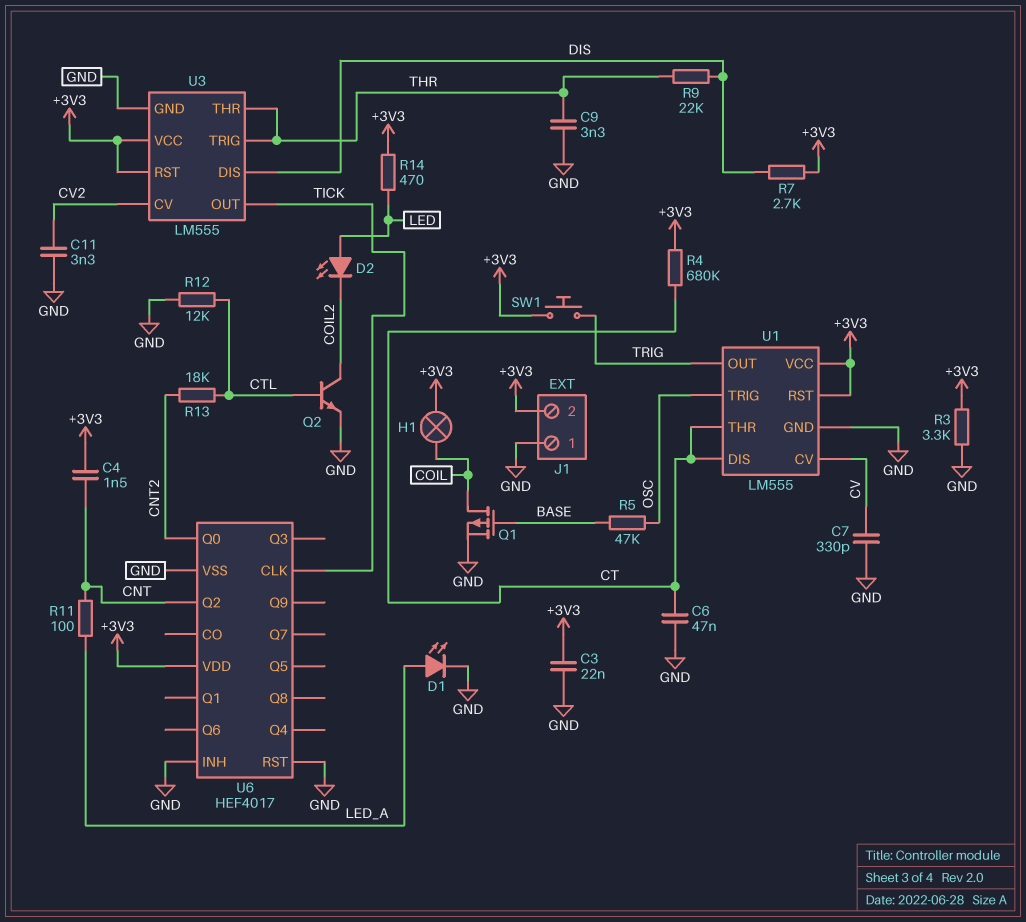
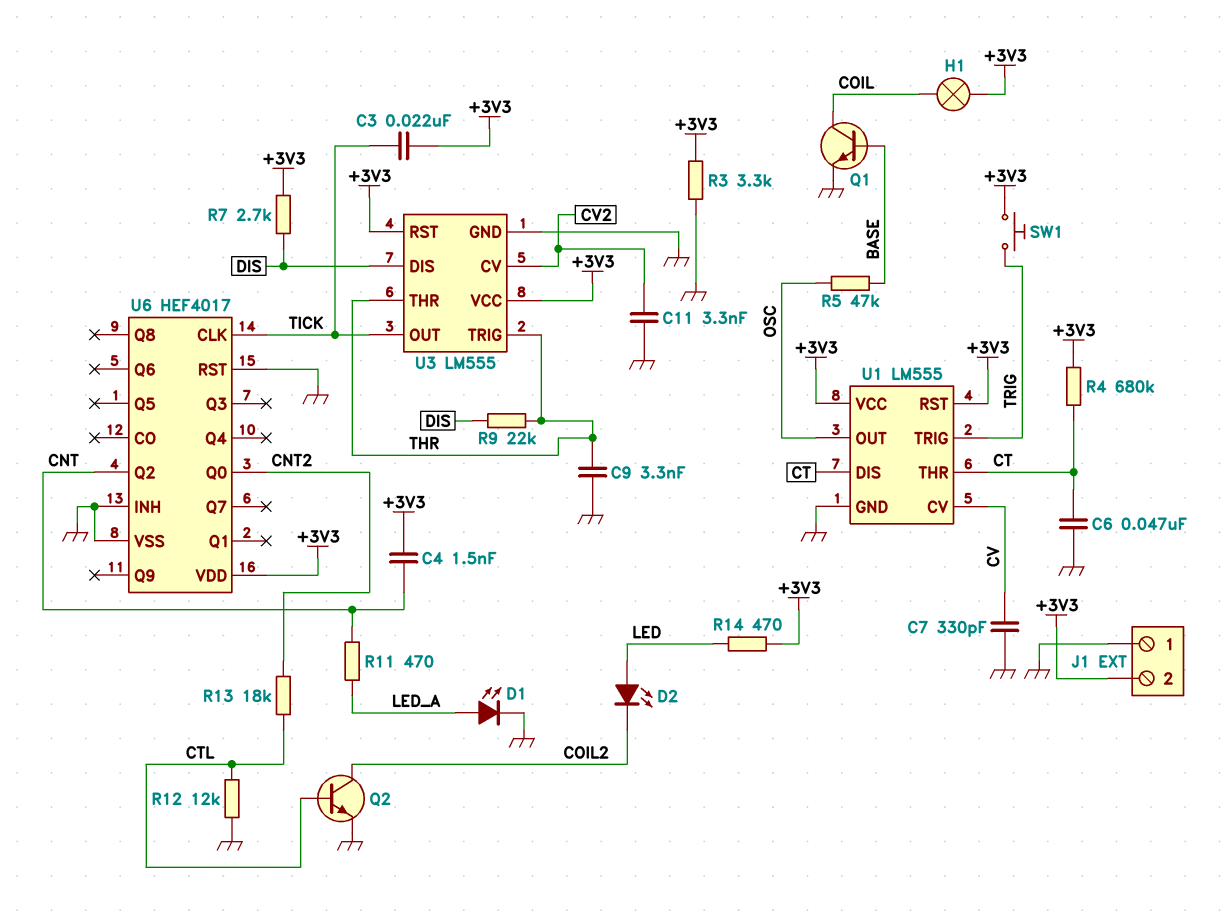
C3: 22nF (+3V3, GND) -> 22nF (+3V3, TICK)
Q1: PMOS (G BASE, D COIL, S GND) -> NPN (B BASE, C COIL, E GND)
R11: 100 (CNT, LED_A) -> 470 (CNT, LED_A)
U1 pin OUT: TRIG -> OSC
U1 pin TRIG: OSC -> TRIG

